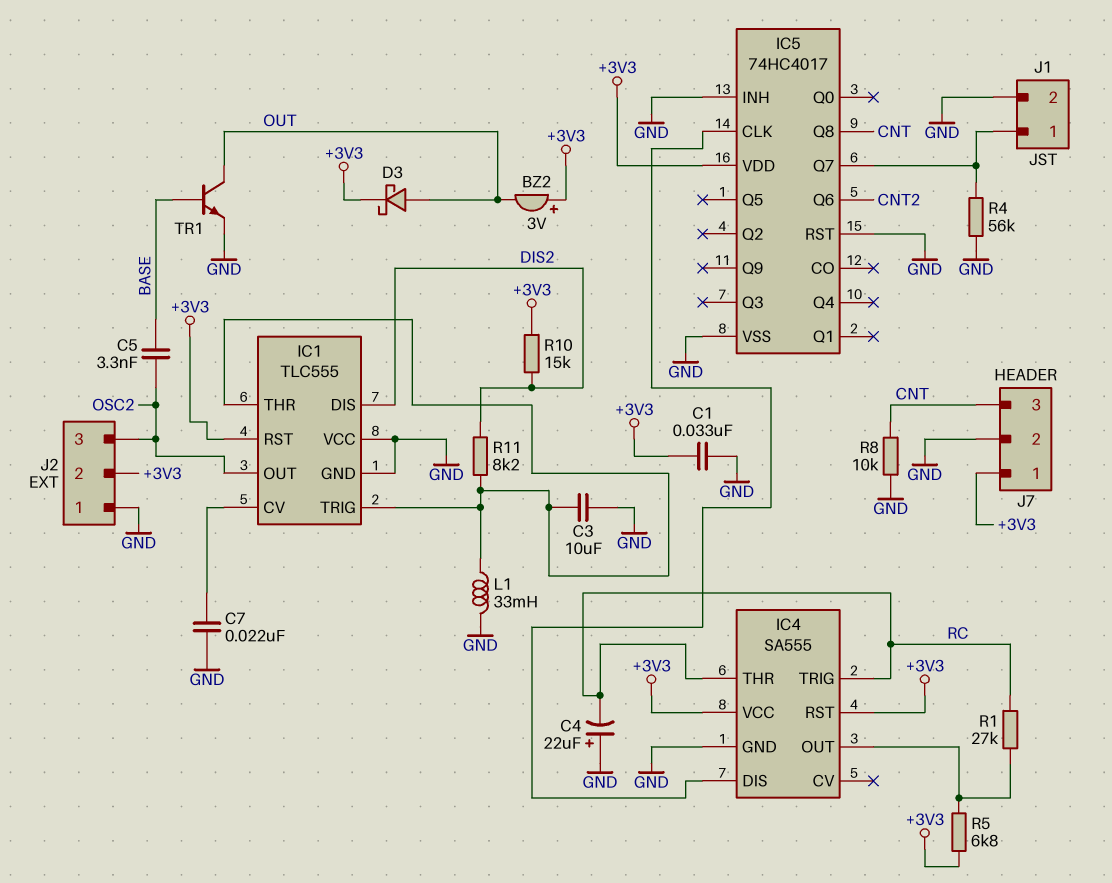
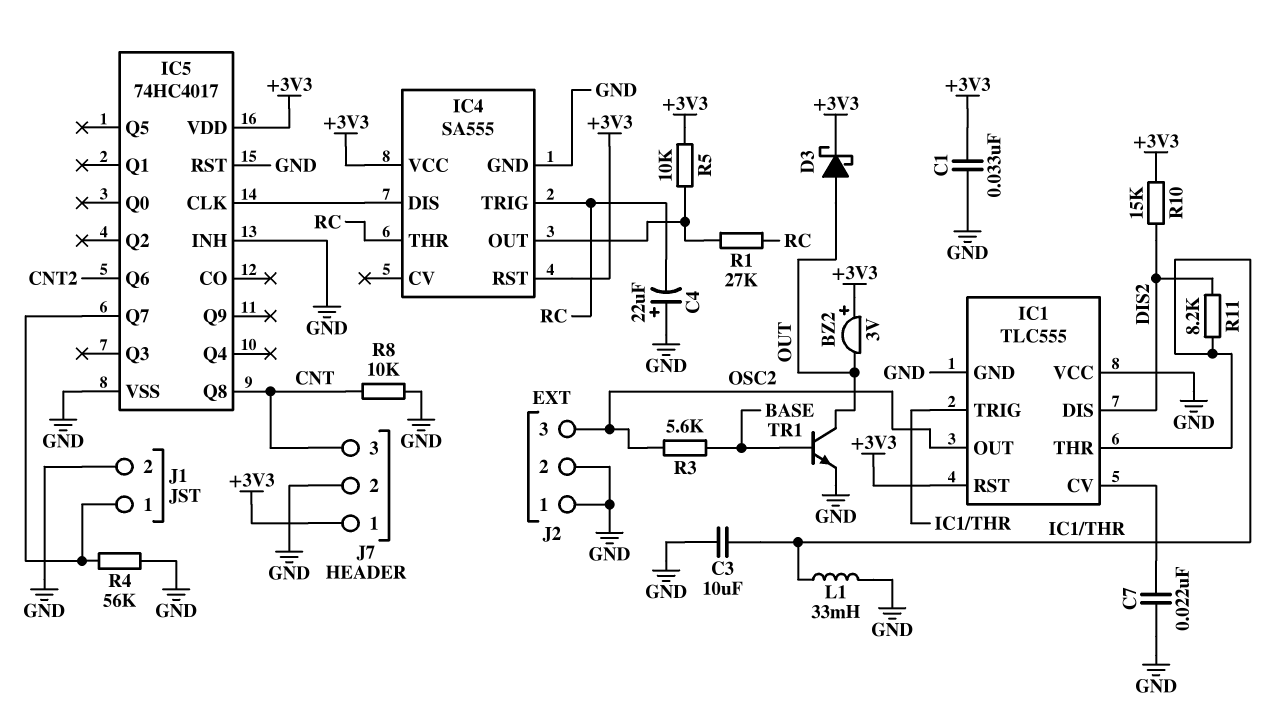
C5: 3.3nF (BASE, OSC2) -> none
J2 pin 2: +3V3 -> GND
R3: none -> 5.6k (BASE, OSC2)
R5: 6.8k (+3V3, IC4/OUT) -> 10k (+3V3, IC4/OUT)

